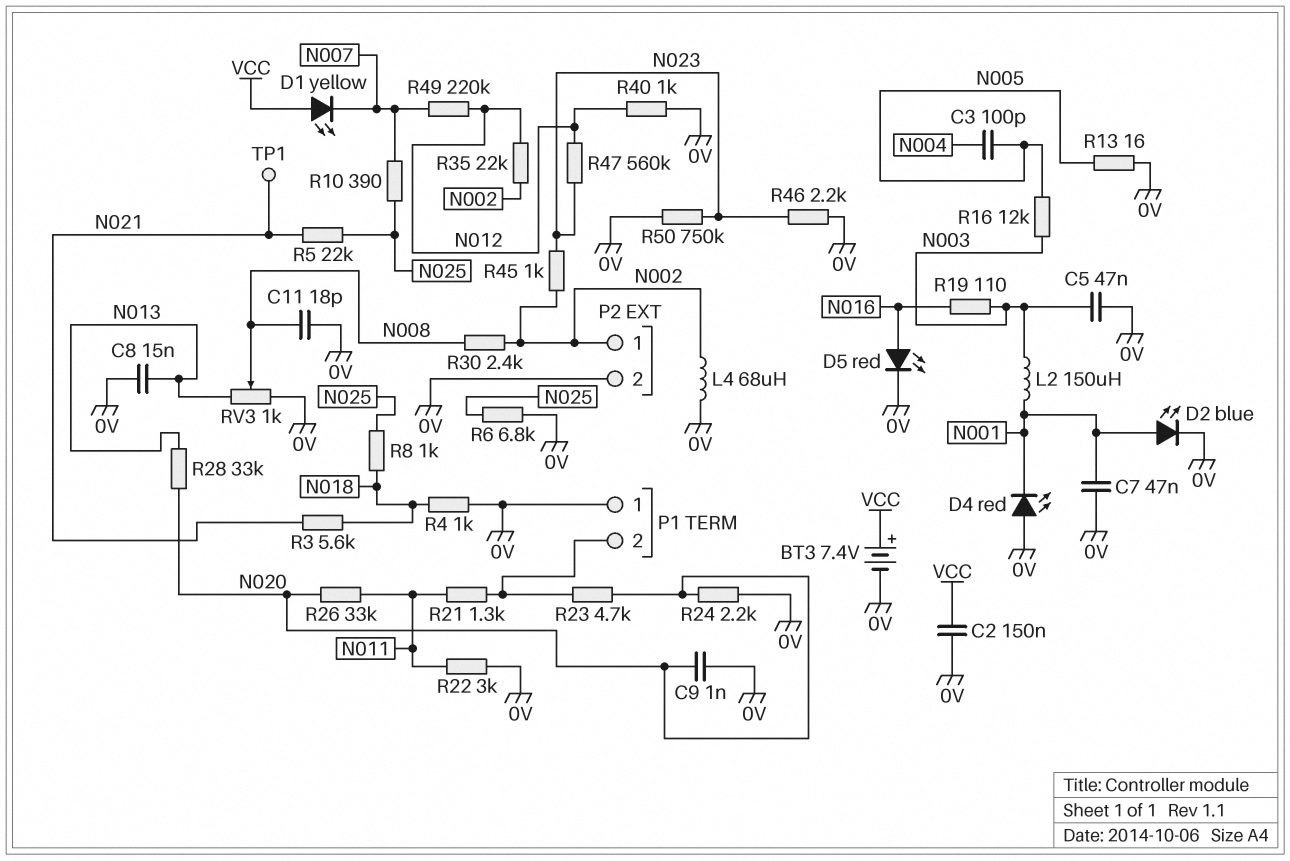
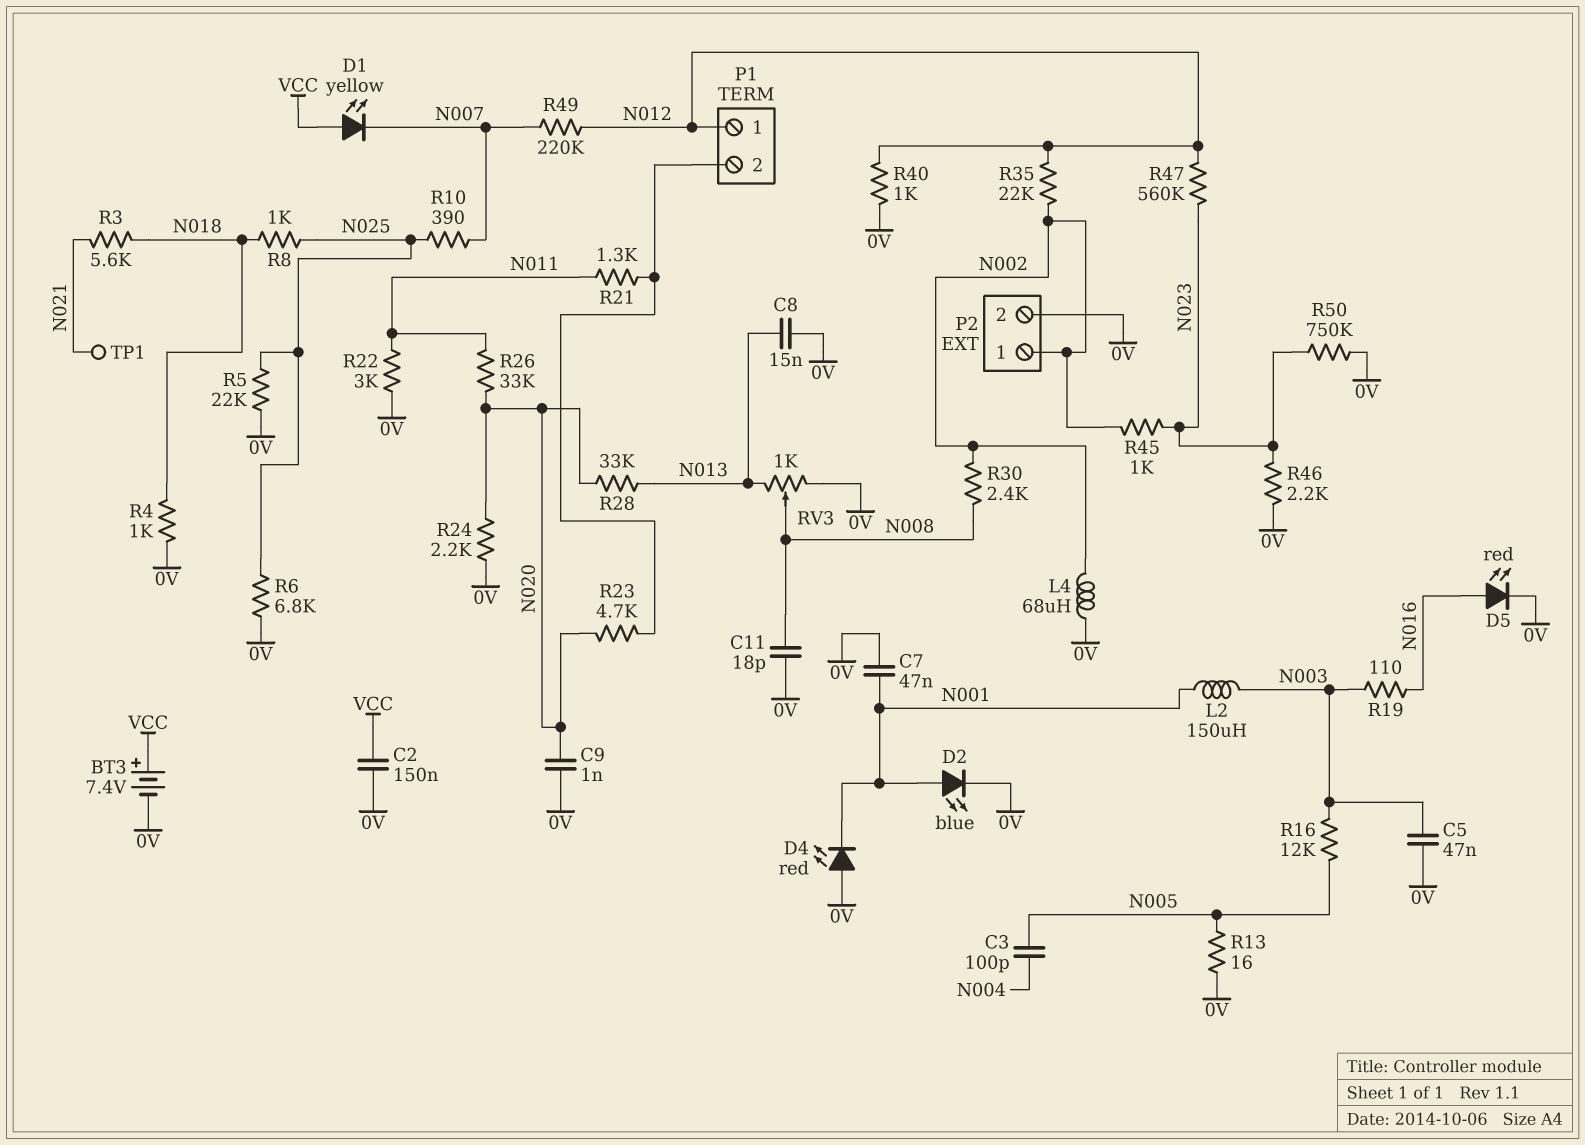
P1 pin 1: 0V -> N012
R5: 22k (N021, N025) -> 22k (0V, N025)

